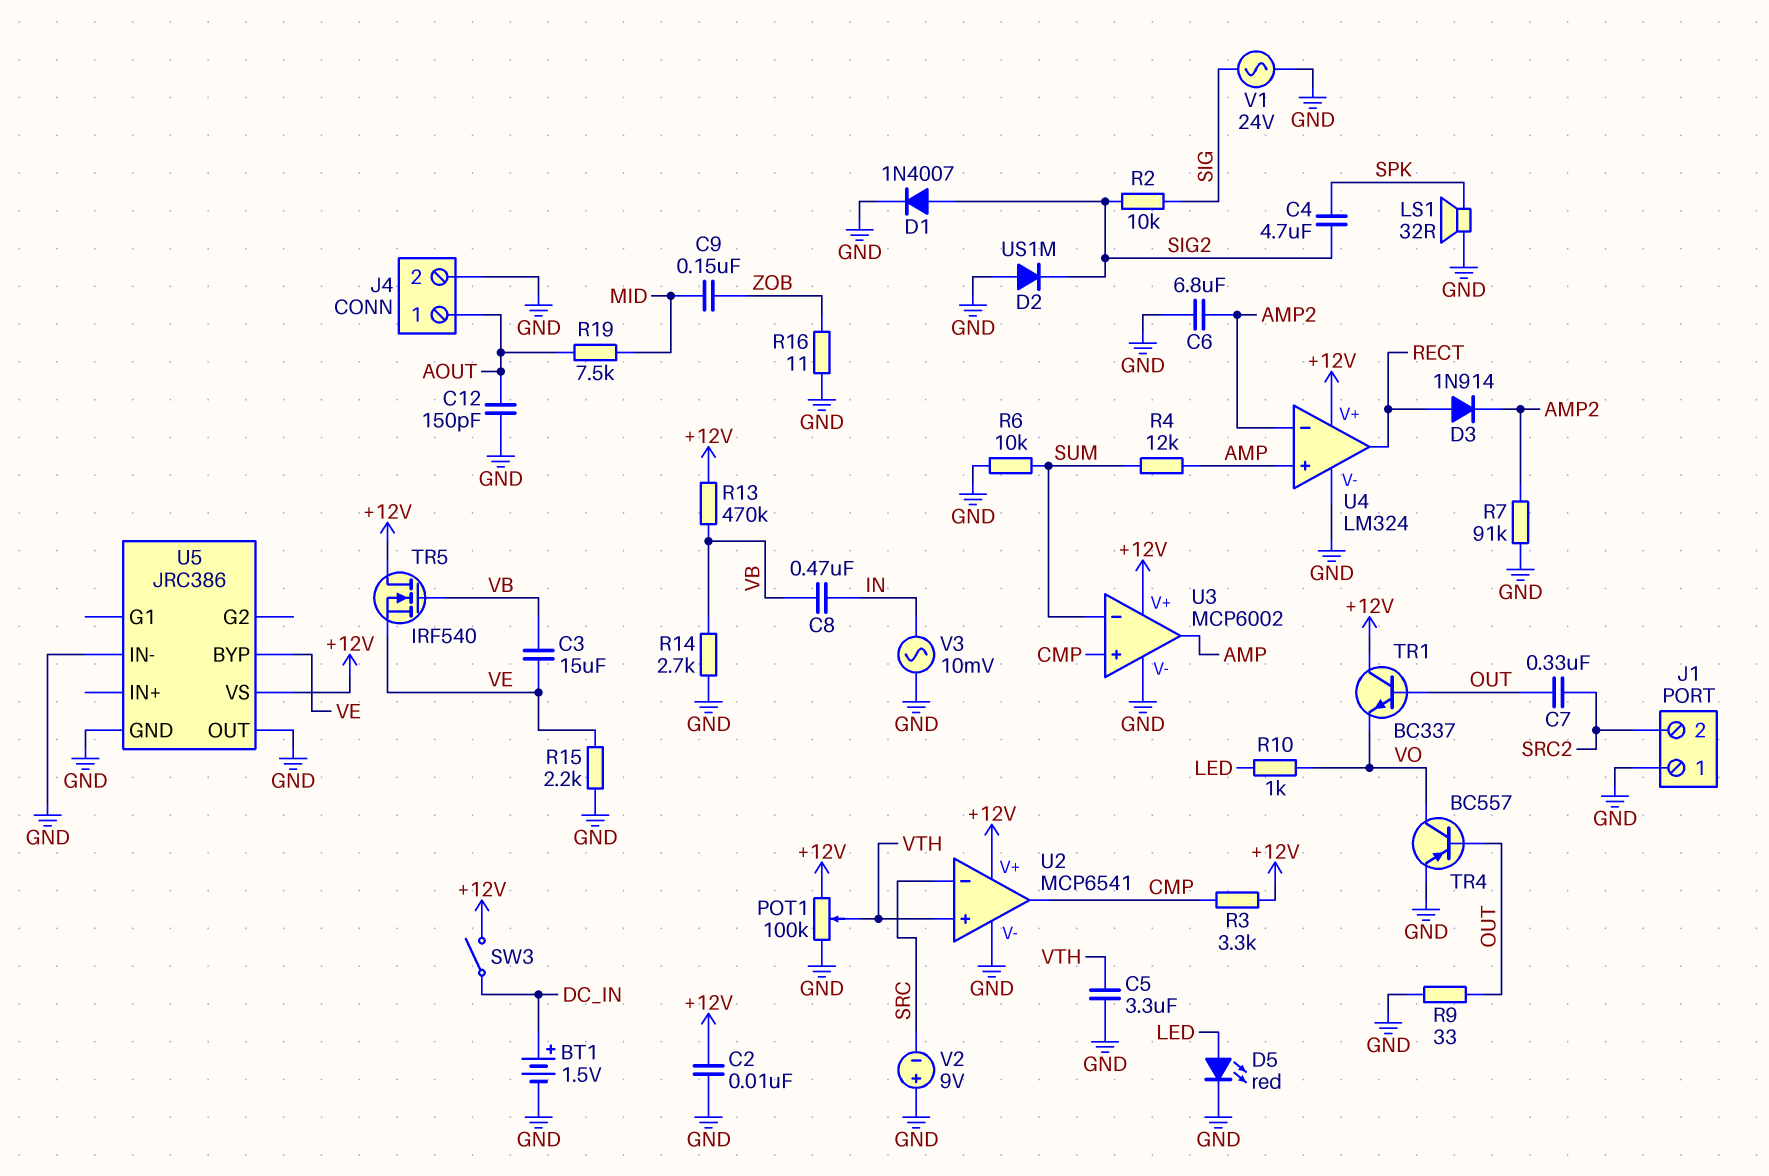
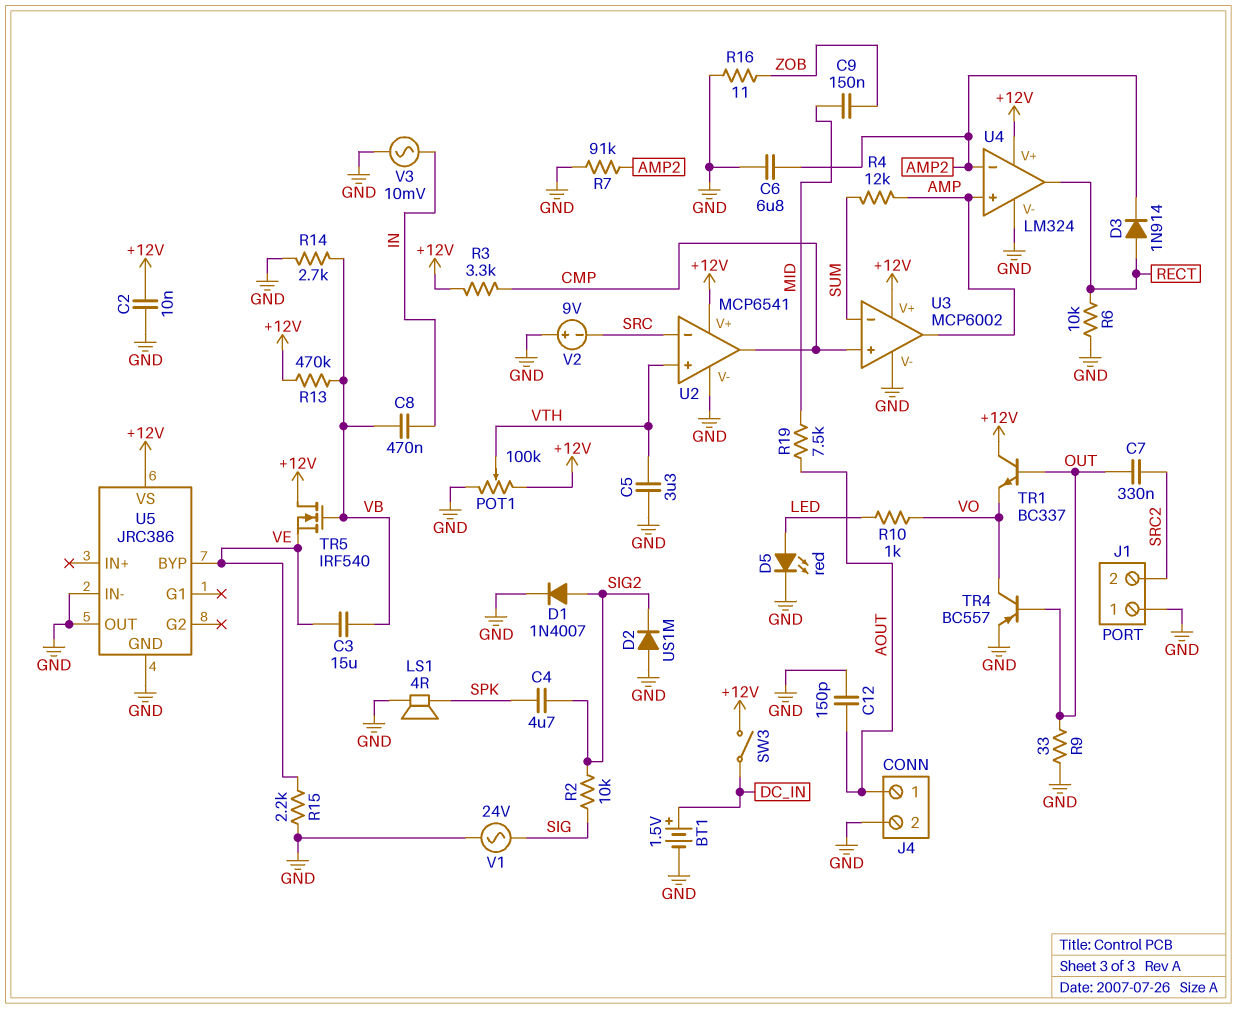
LS1: speaker 32R (GND, SPK) -> speaker 4R (GND, SPK)
R6: 10k (GND, SUM) -> 10k (GND, RECT)

